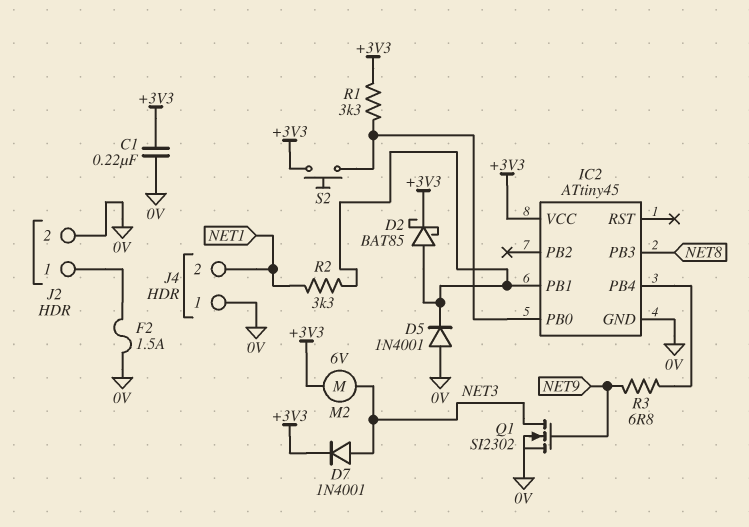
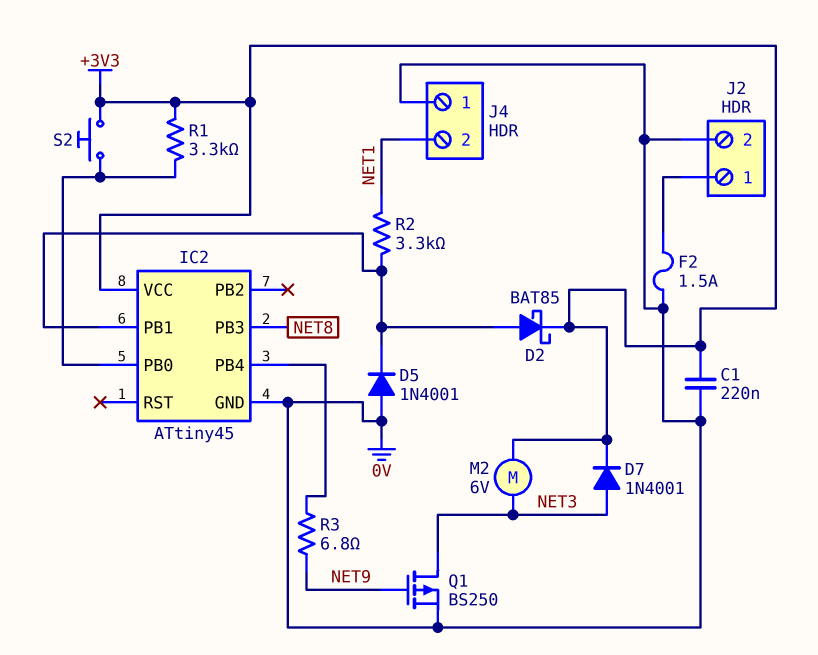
Q1: NMOS SI2302 (G NET9, D NET3, S 0V) -> PMOS BS250 (G NET9, D NET3, S 0V)

